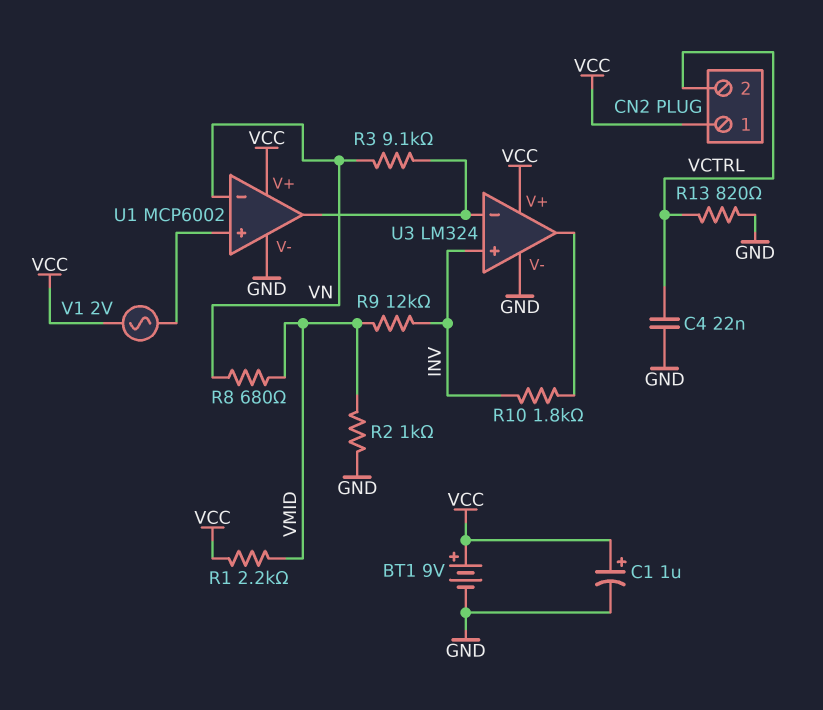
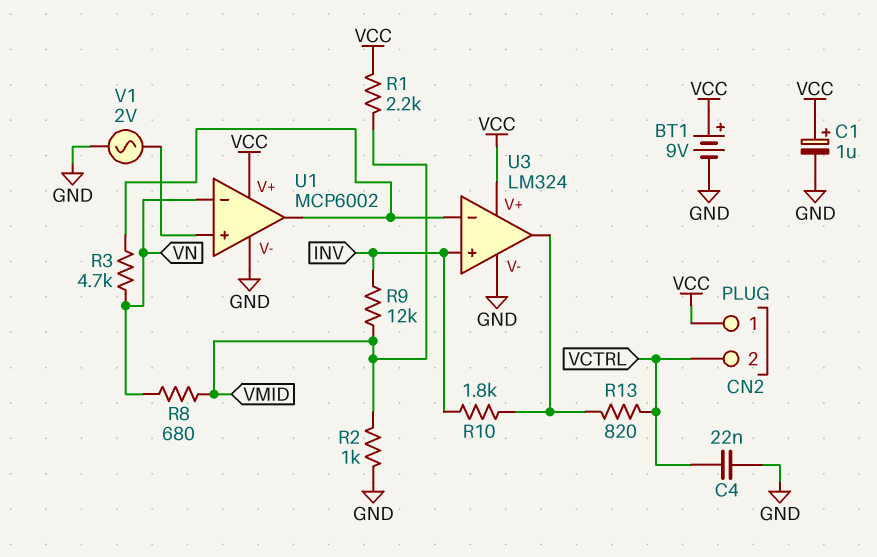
R3: 9.1k (U1/out, VN) -> 4.7k (U1/out, VN)
R13: 820 (GND, VCTRL) -> 820 (U3/out, VCTRL)
V1: AC 2V (U1/in+, VCC) -> AC 2V (GND, U1/in+)

